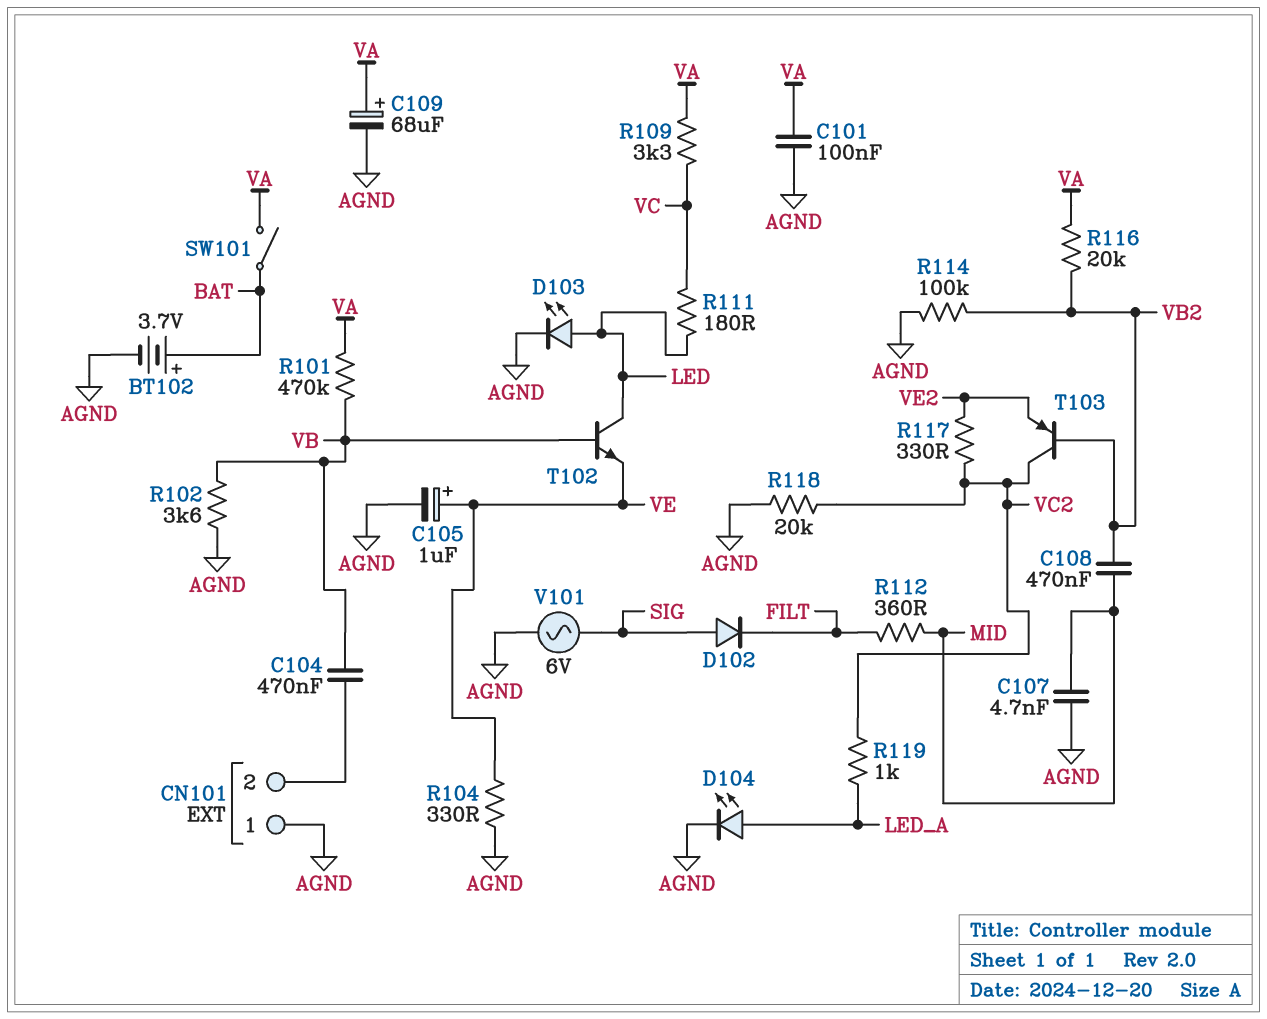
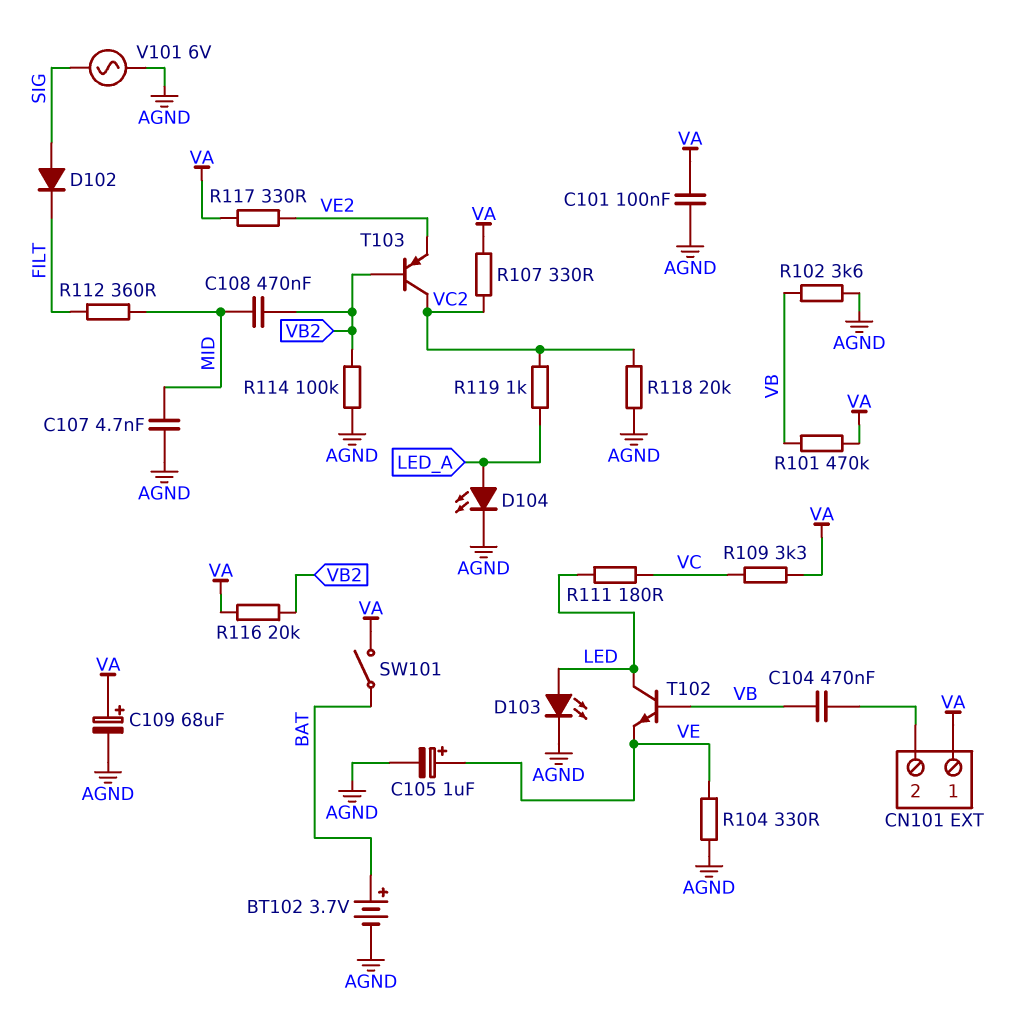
CN101 pin 1: AGND -> VA
R107: none -> 330 (VA, VC2)
R117: 330 (VC2, VE2) -> 330 (VA, VE2)

